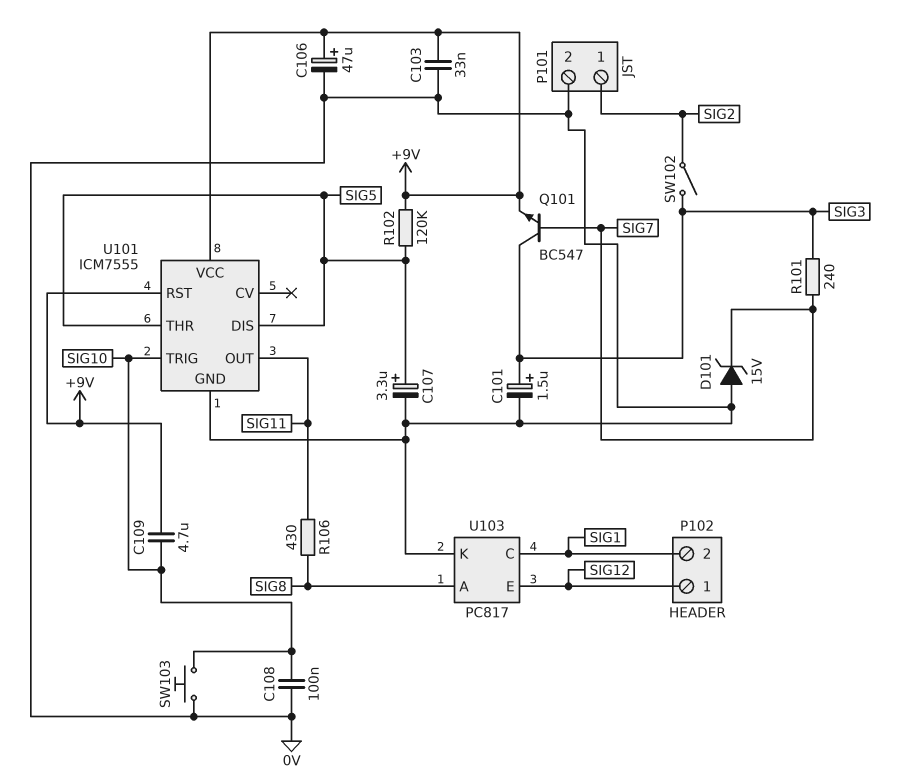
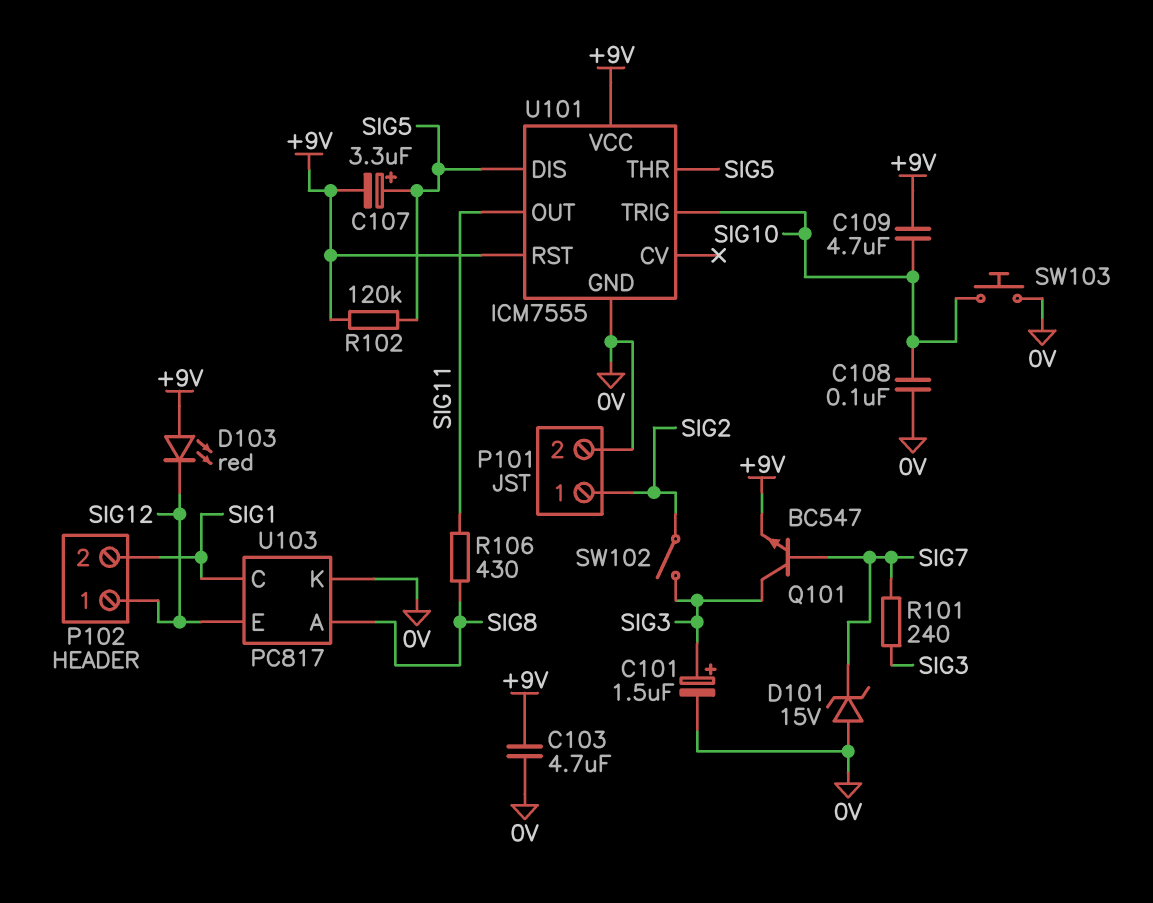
C103: 33nF (+9V, 0V) -> 4.7uF (+9V, 0V)
C106: 47uF (plus +9V, minus 0V) -> none
C107: 3.3uF (plus SIG5, minus 0V) -> 3.3uF (plus SIG5, minus +9V)
D103: none -> LED red (A +9V, K SIG12)

